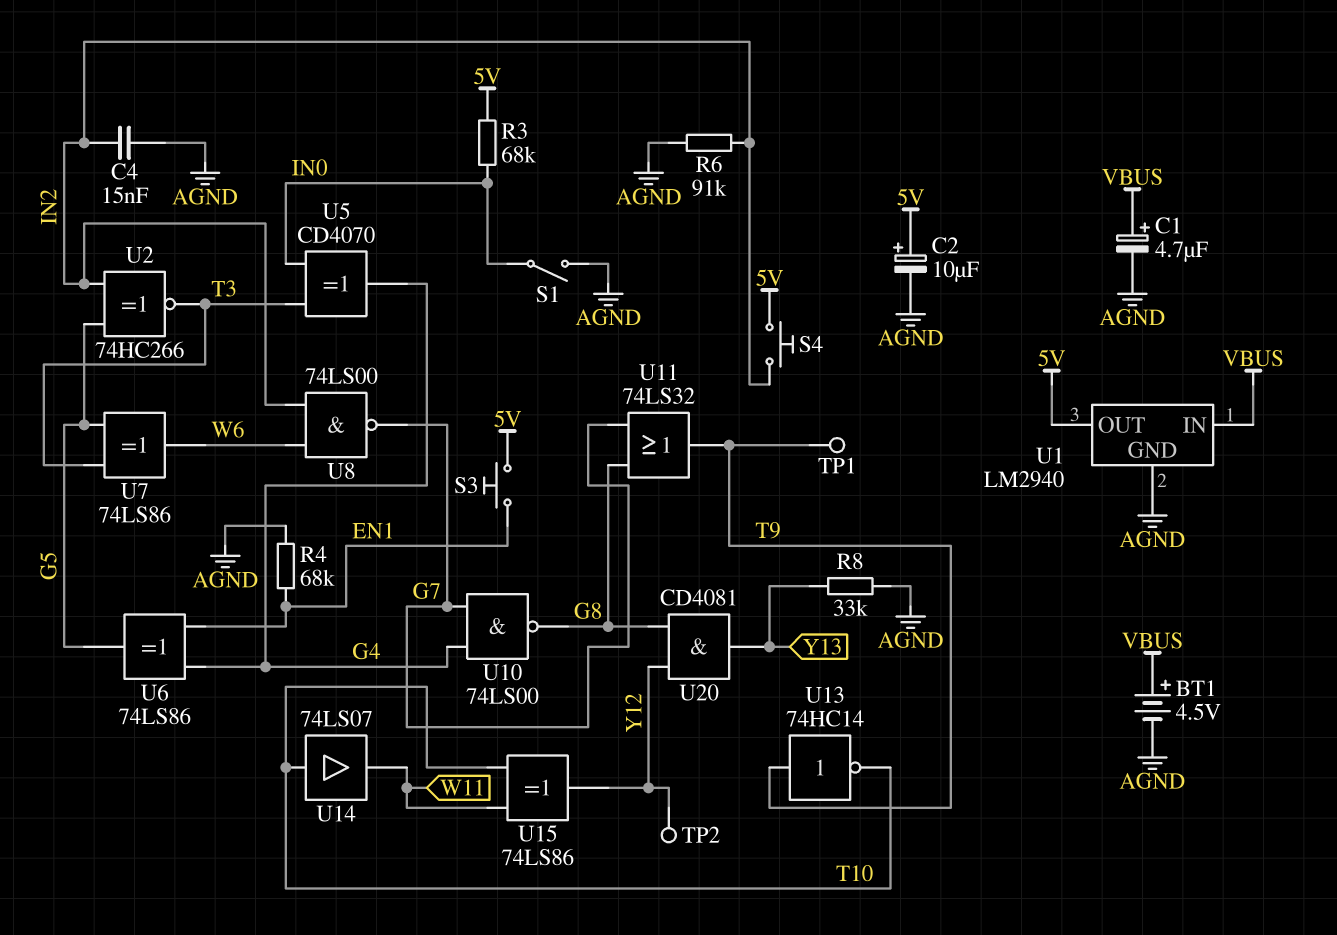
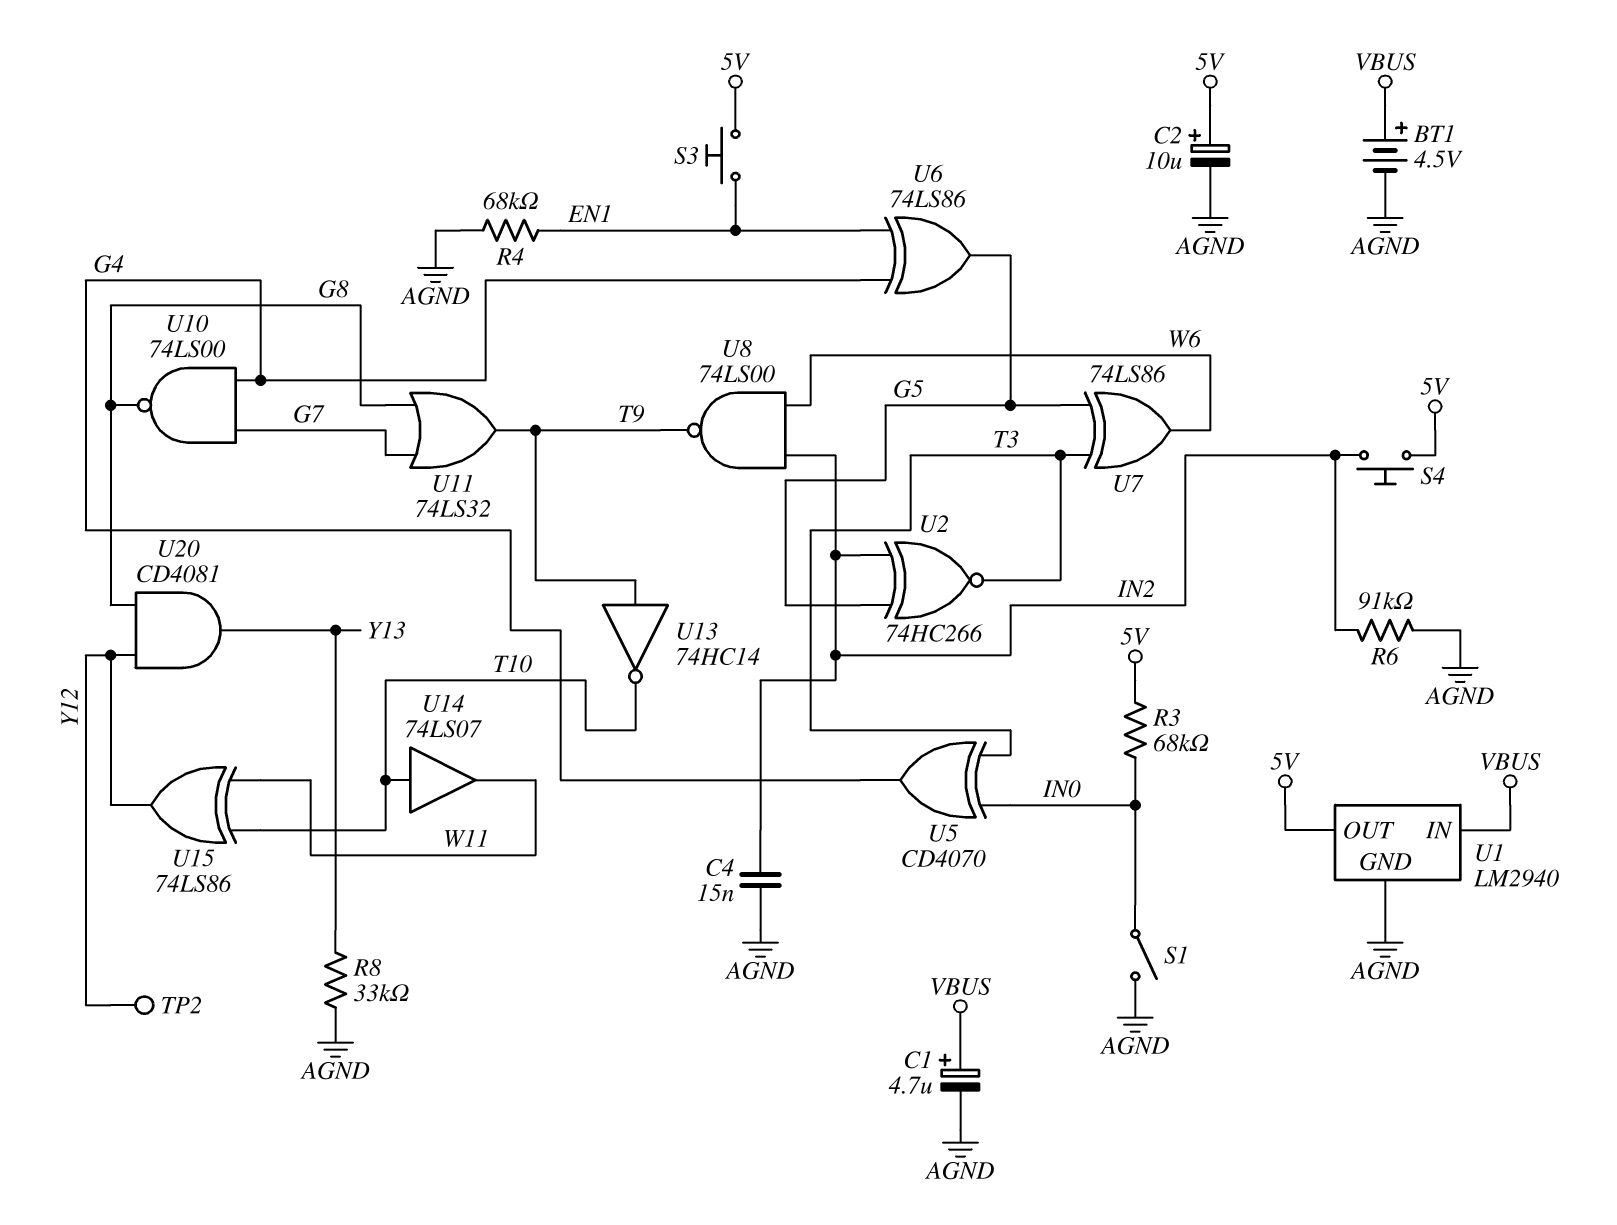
TP1: test point (T9) -> none
U8: NAND 74LS00 (in IN2, in W6, out G7) -> NAND 74LS00 (in IN2, in W6, out T9)

